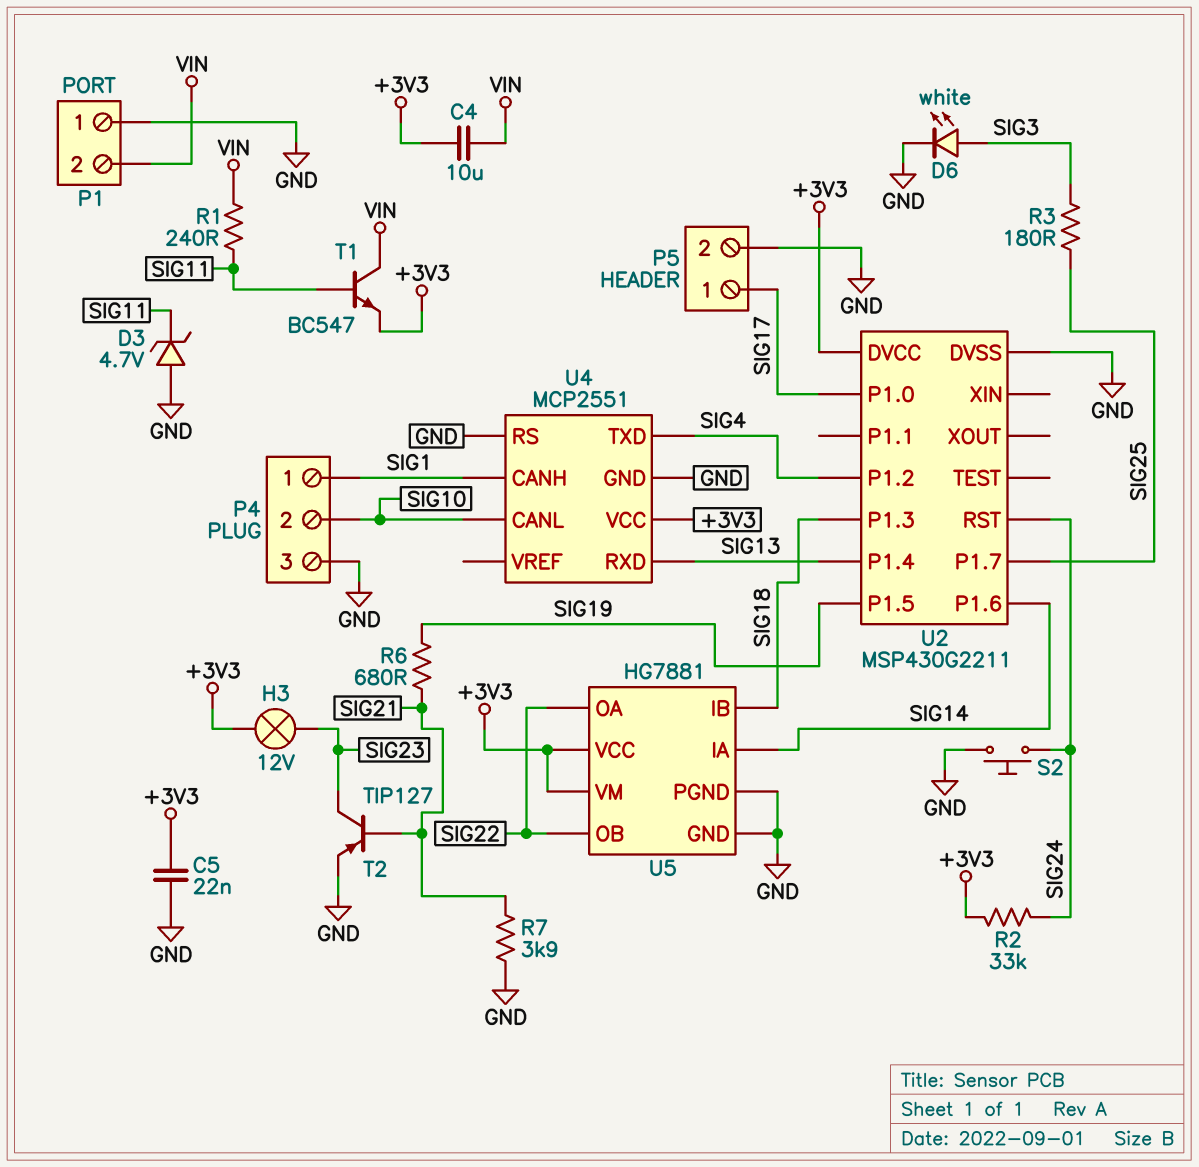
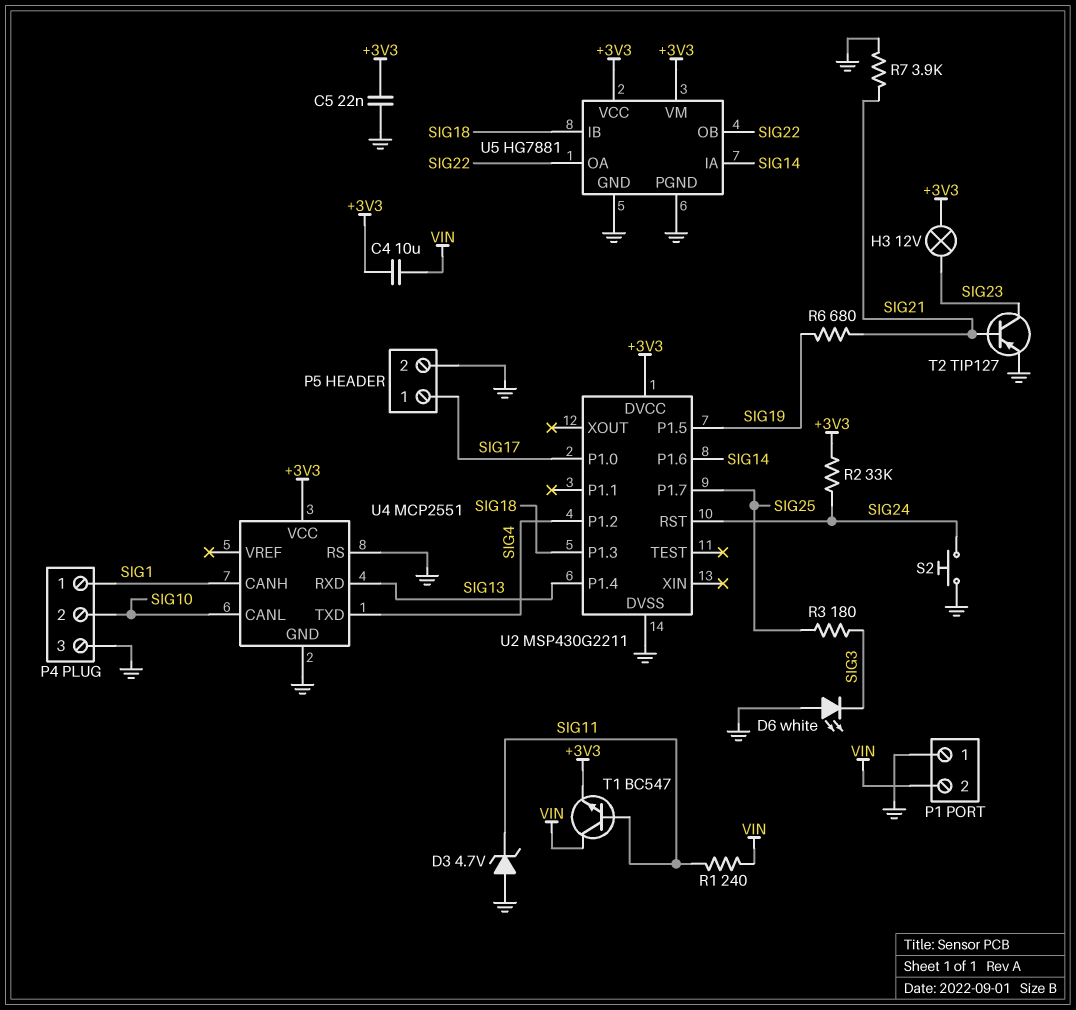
D6: LED white (A SIG3, K GND) -> LED white (A GND, K SIG3)

